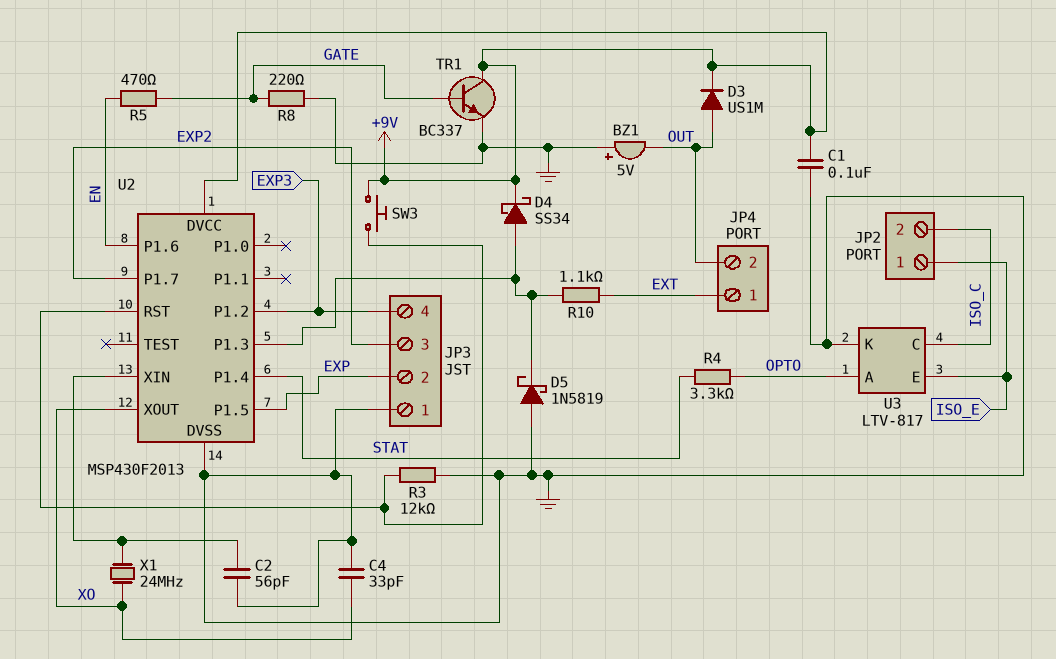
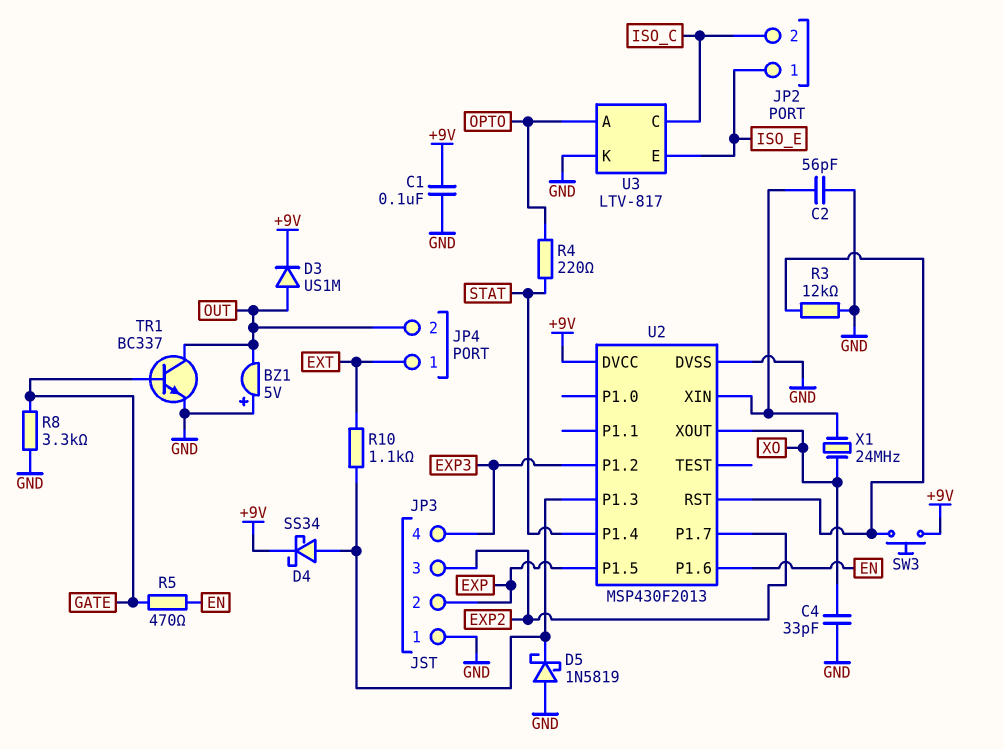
R4: 3.3k (OPTO, STAT) -> 220 (OPTO, STAT)
R8: 220 (GATE, GND) -> 3.3k (GATE, GND)
TR1: NPN BC337 (B GATE, C +9V, E GND) -> NPN BC337 (B GATE, C OUT, E GND)

